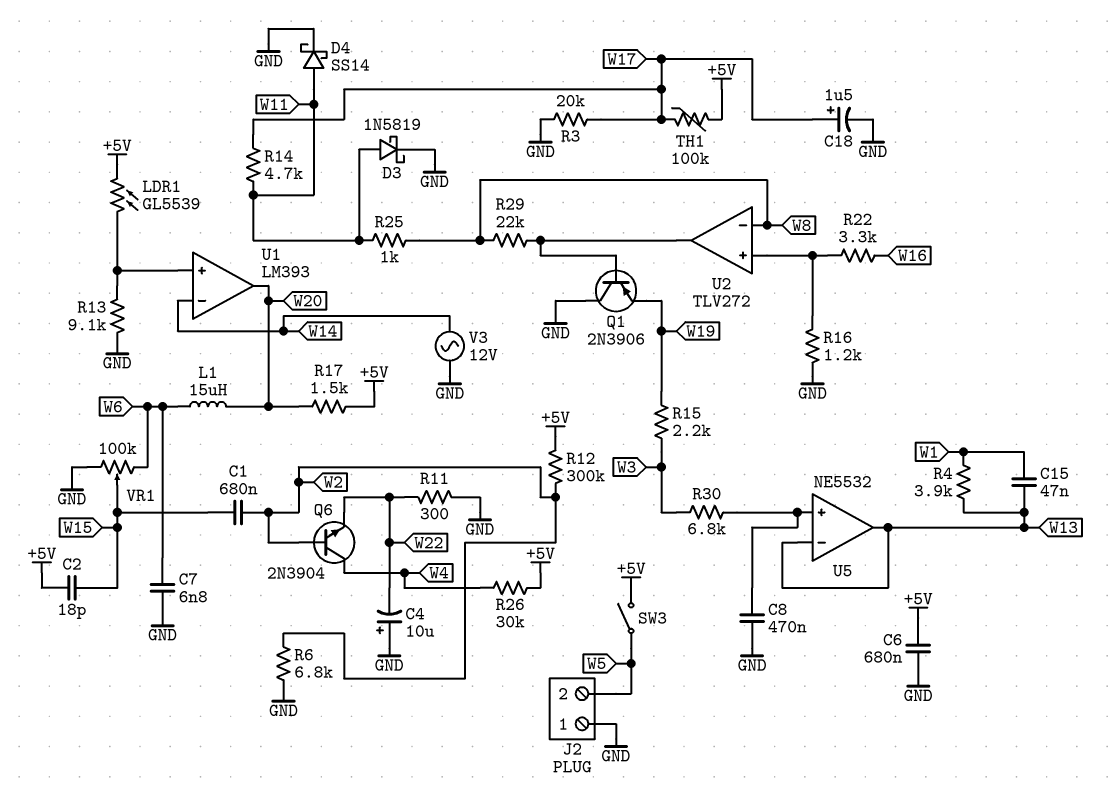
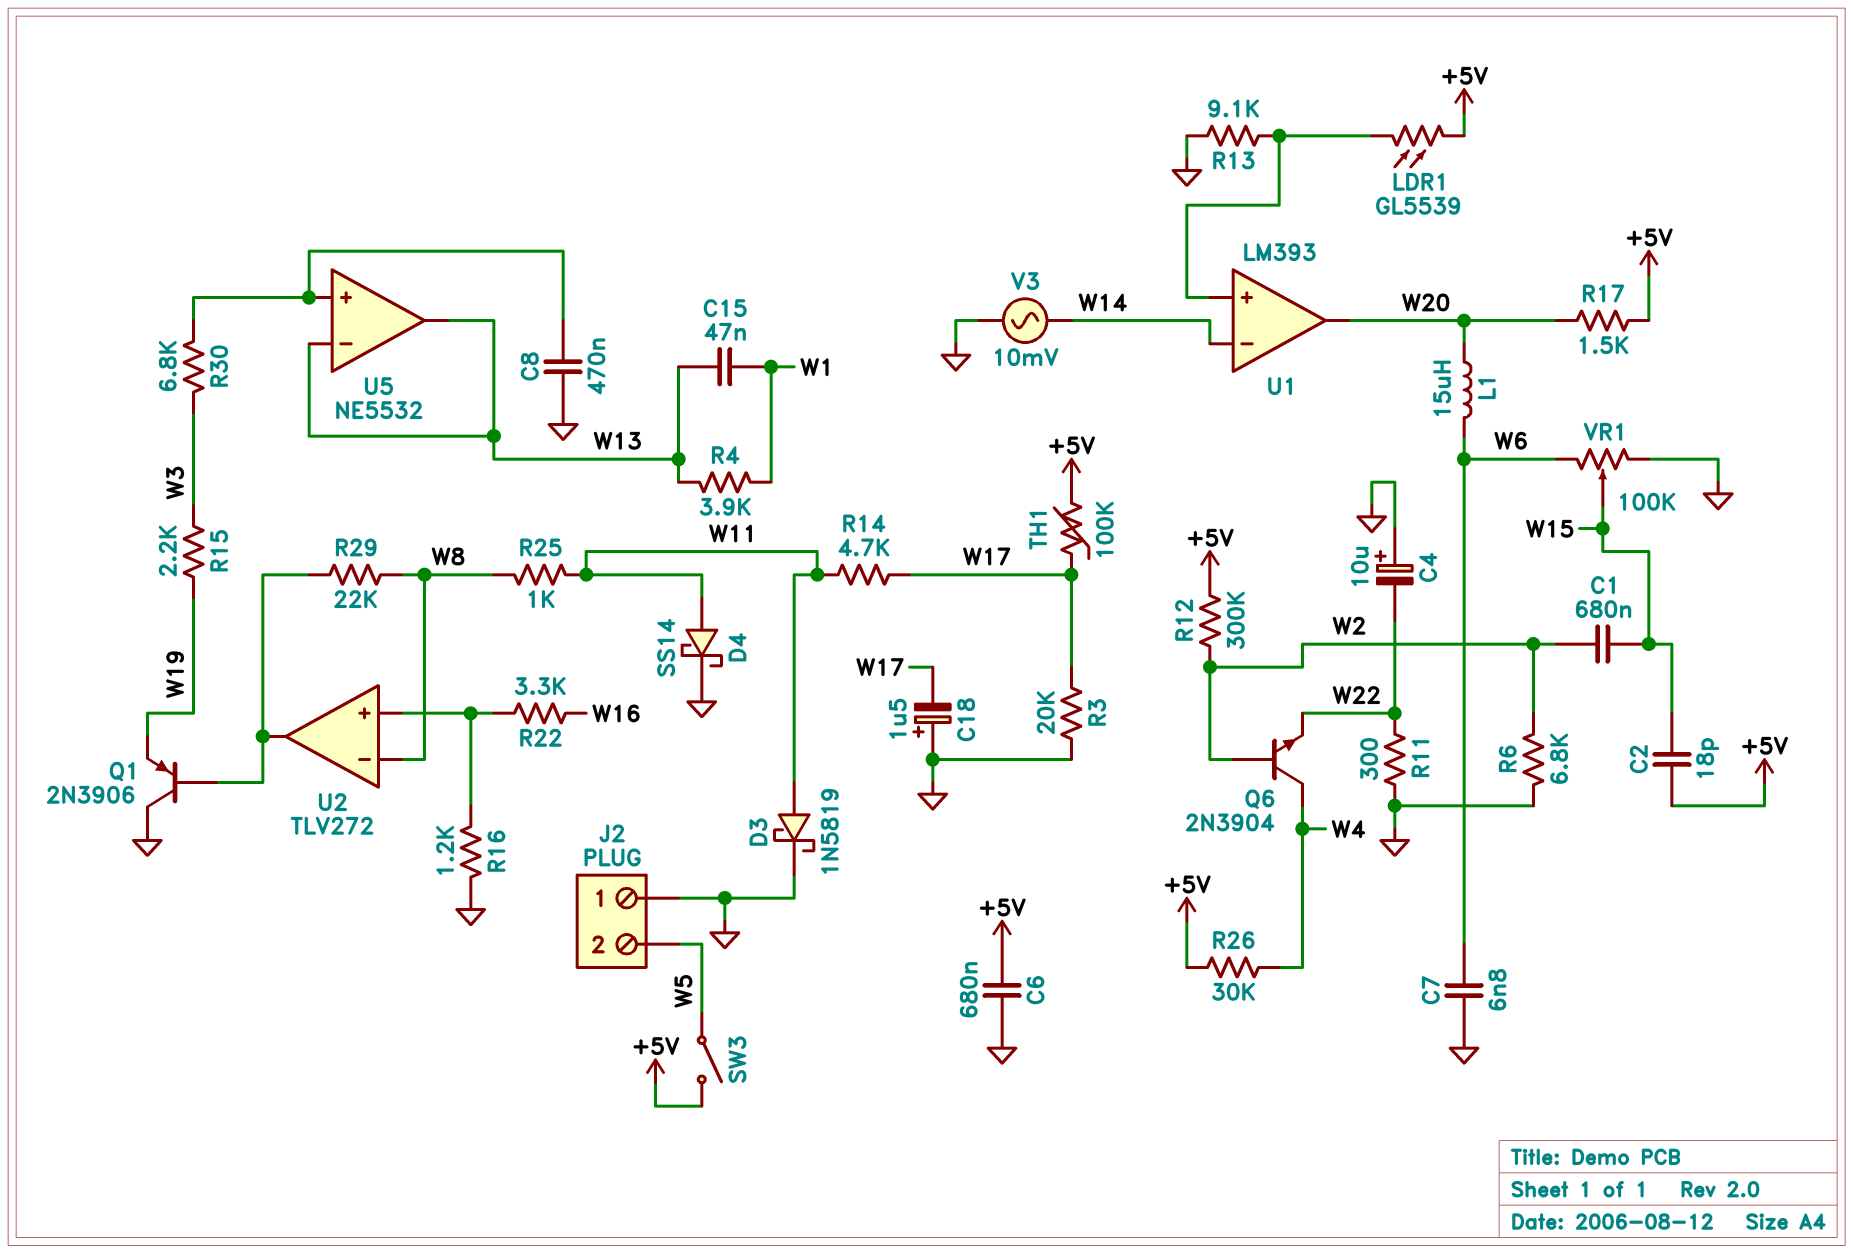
C18: 1.5uF (plus W17, minus GND) -> 1.5uF (plus GND, minus W17)
V3: AC 12V (GND, W14) -> AC 10mV (GND, W14)

